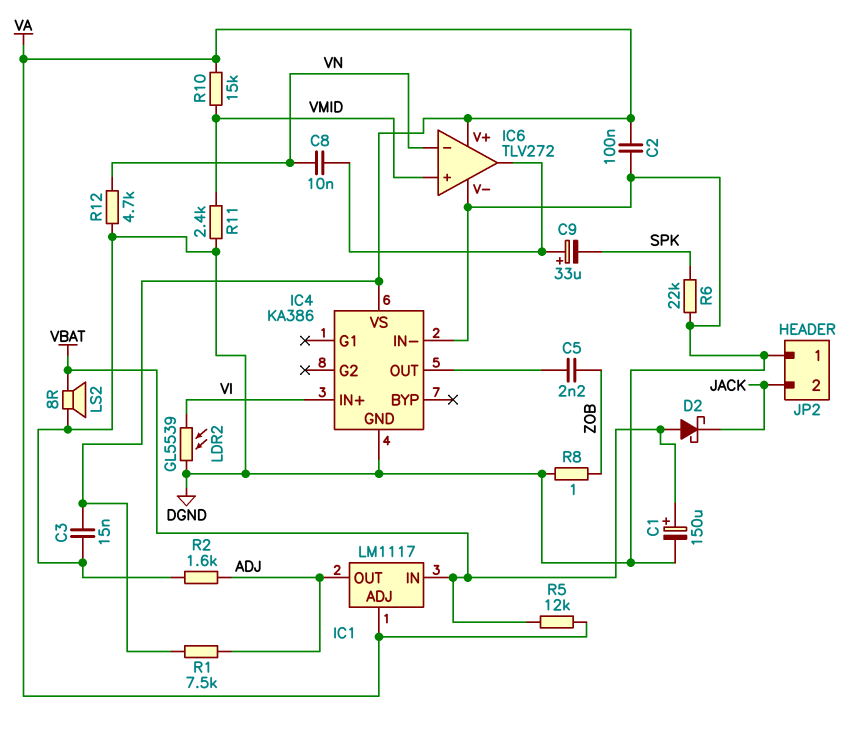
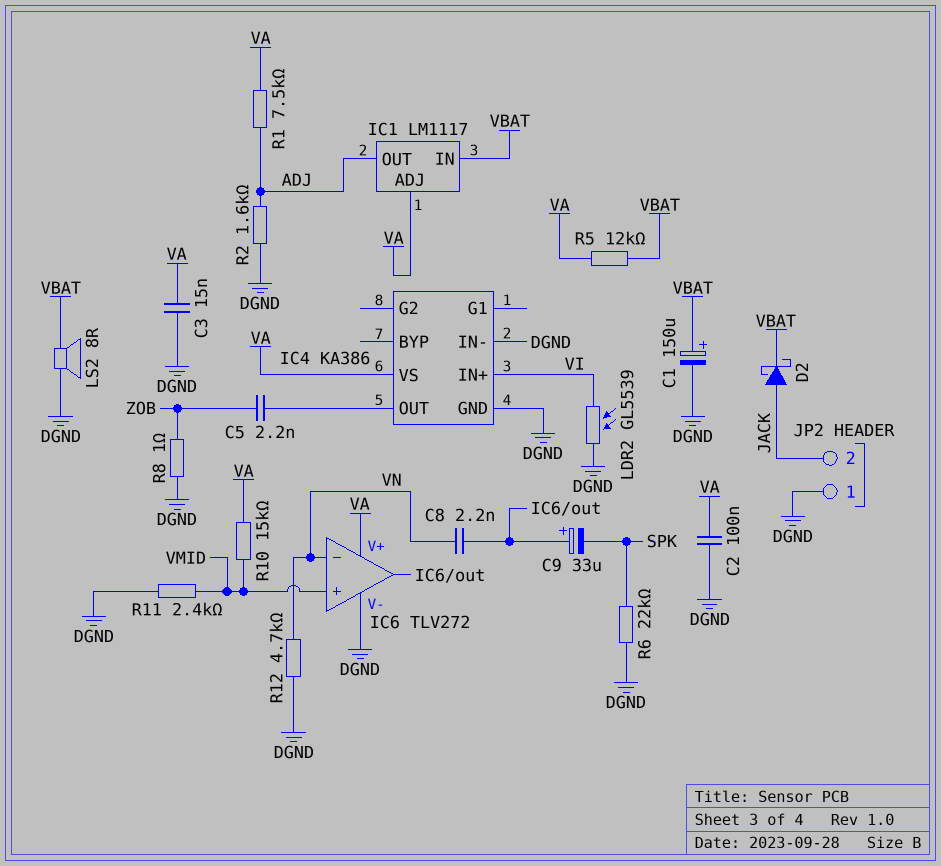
C8: 10nF (IC6/out, VN) -> 2.2nF (IC6/out, VN)
D2: schottky (A VBAT, K JACK) -> schottky (A JACK, K VBAT)

